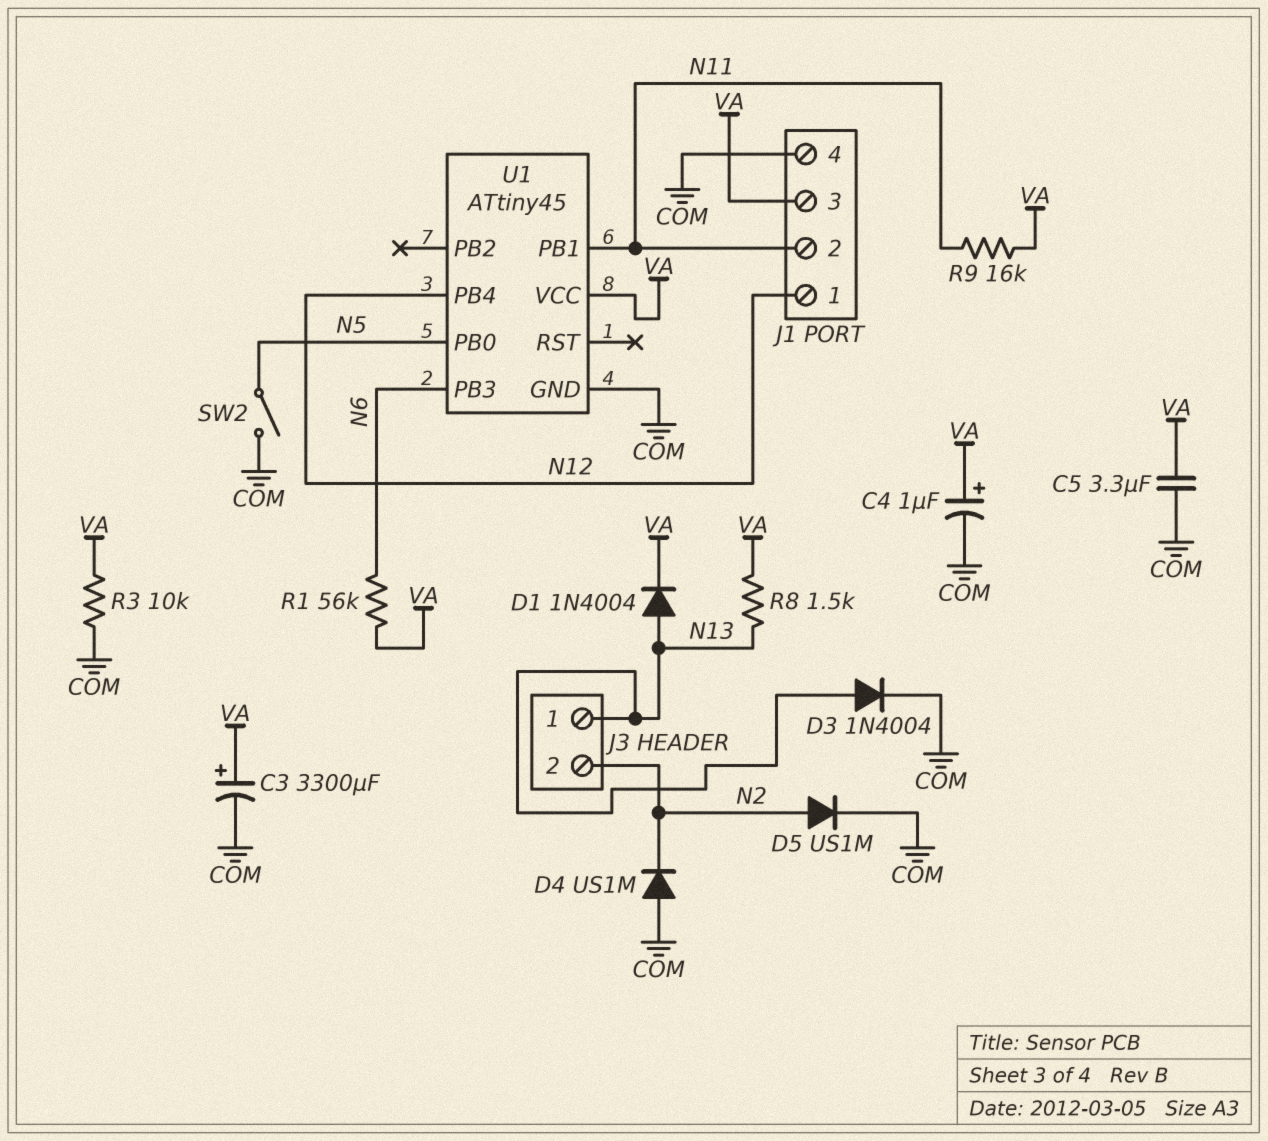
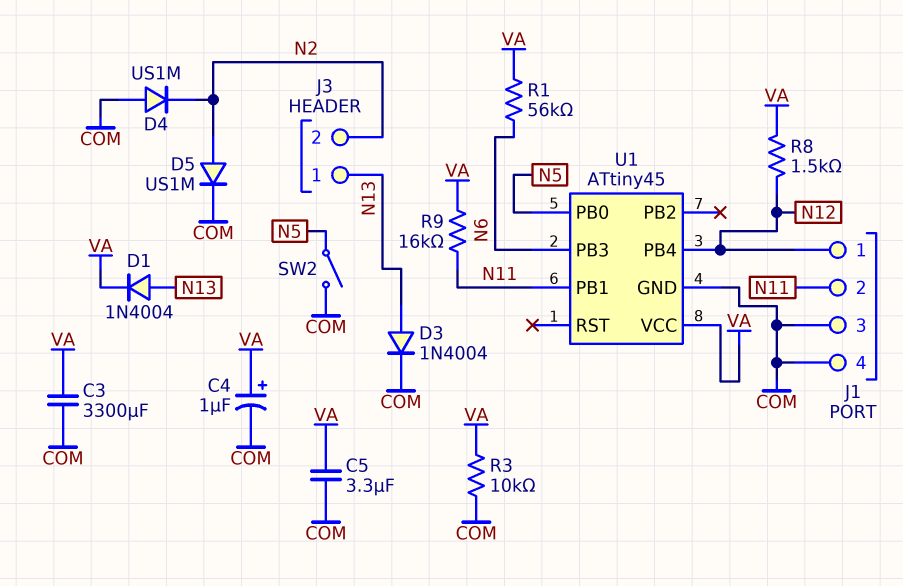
C3: 3300uF (plus VA, minus COM) -> 3300uF (COM, VA)
J1 pin 3: VA -> COM
R8: 1.5k (N13, VA) -> 1.5k (N12, VA)

